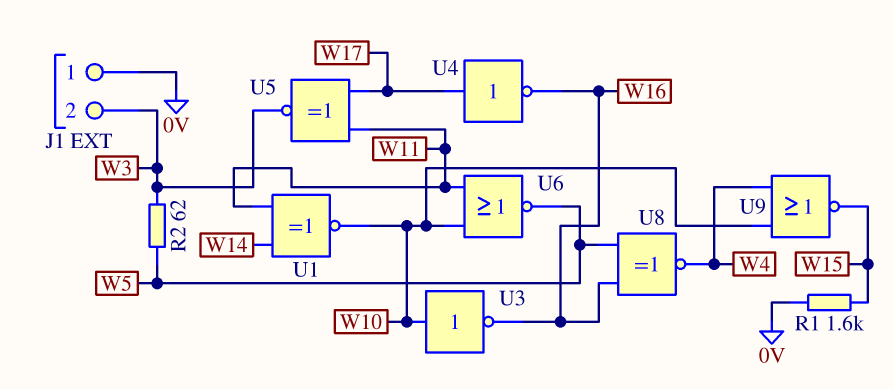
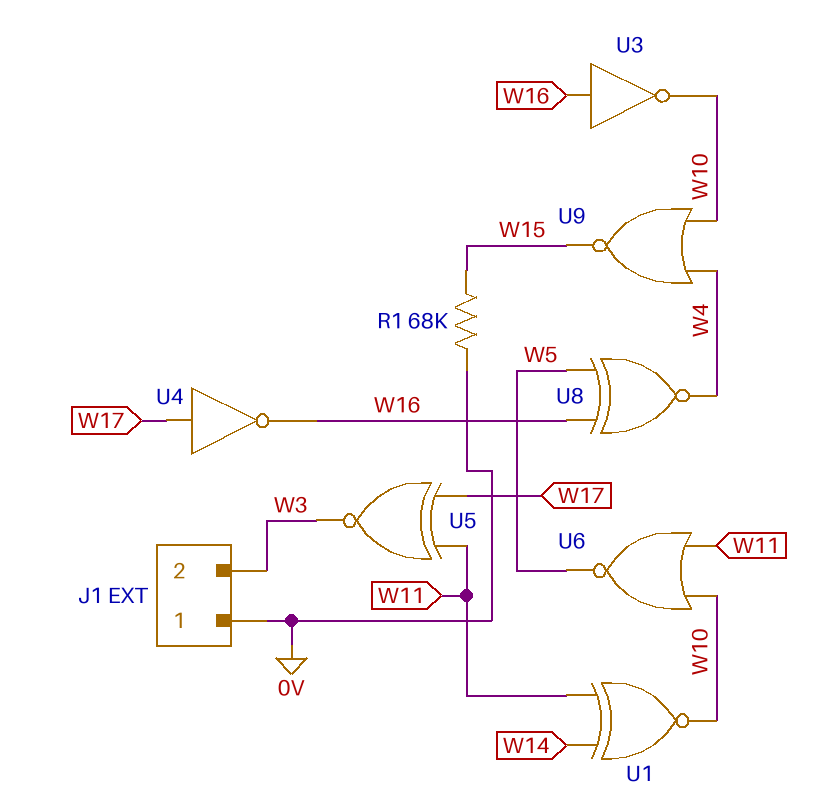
R1: 1.6k (0V, W15) -> 68k (0V, W15)
R2: 62 (W3, W5) -> none
U3: NOT (in W10, out W16) -> NOT (in W16, out W10)

